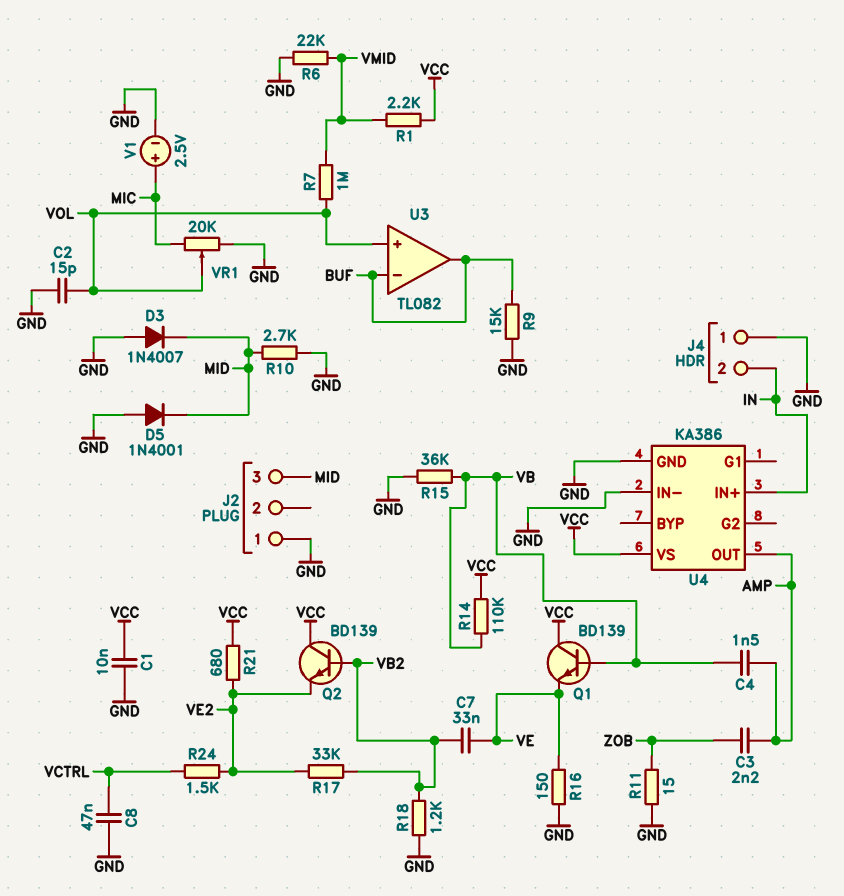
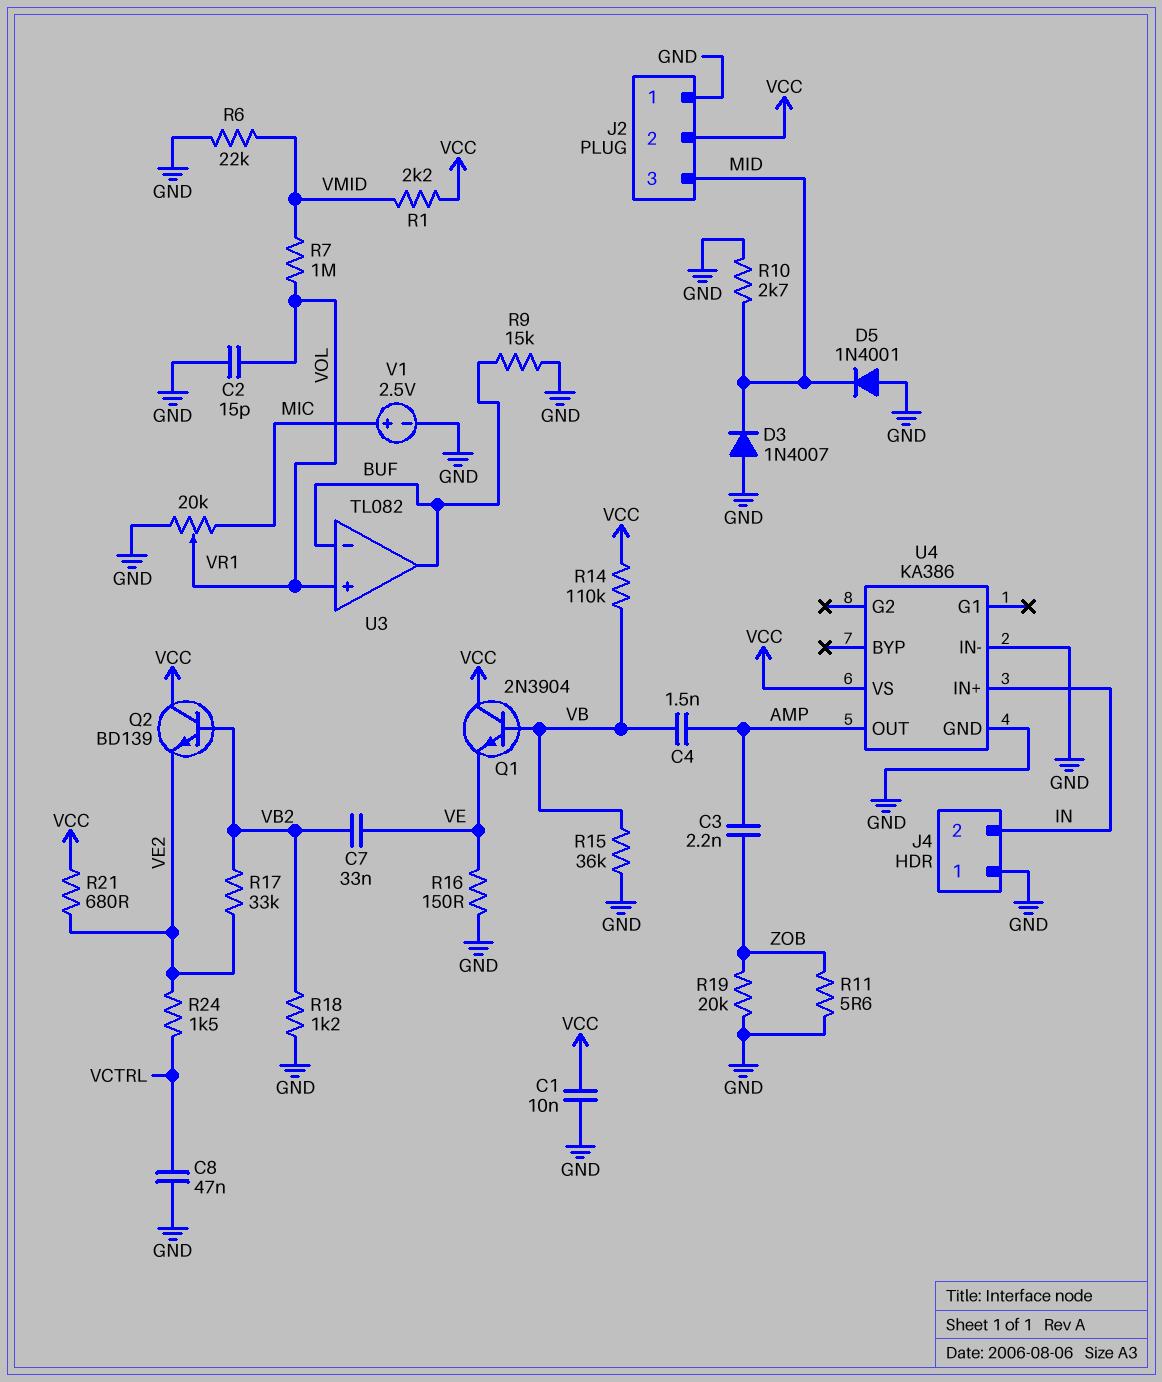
J2 pin 2: none -> VCC
Q1: NPN BD139 (B VB, C VCC, E VE) -> NPN 2N3904 (B VB, C VCC, E VE)
R11: 15 (GND, ZOB) -> 5.6 (GND, ZOB)
R19: none -> 20k (GND, ZOB)

